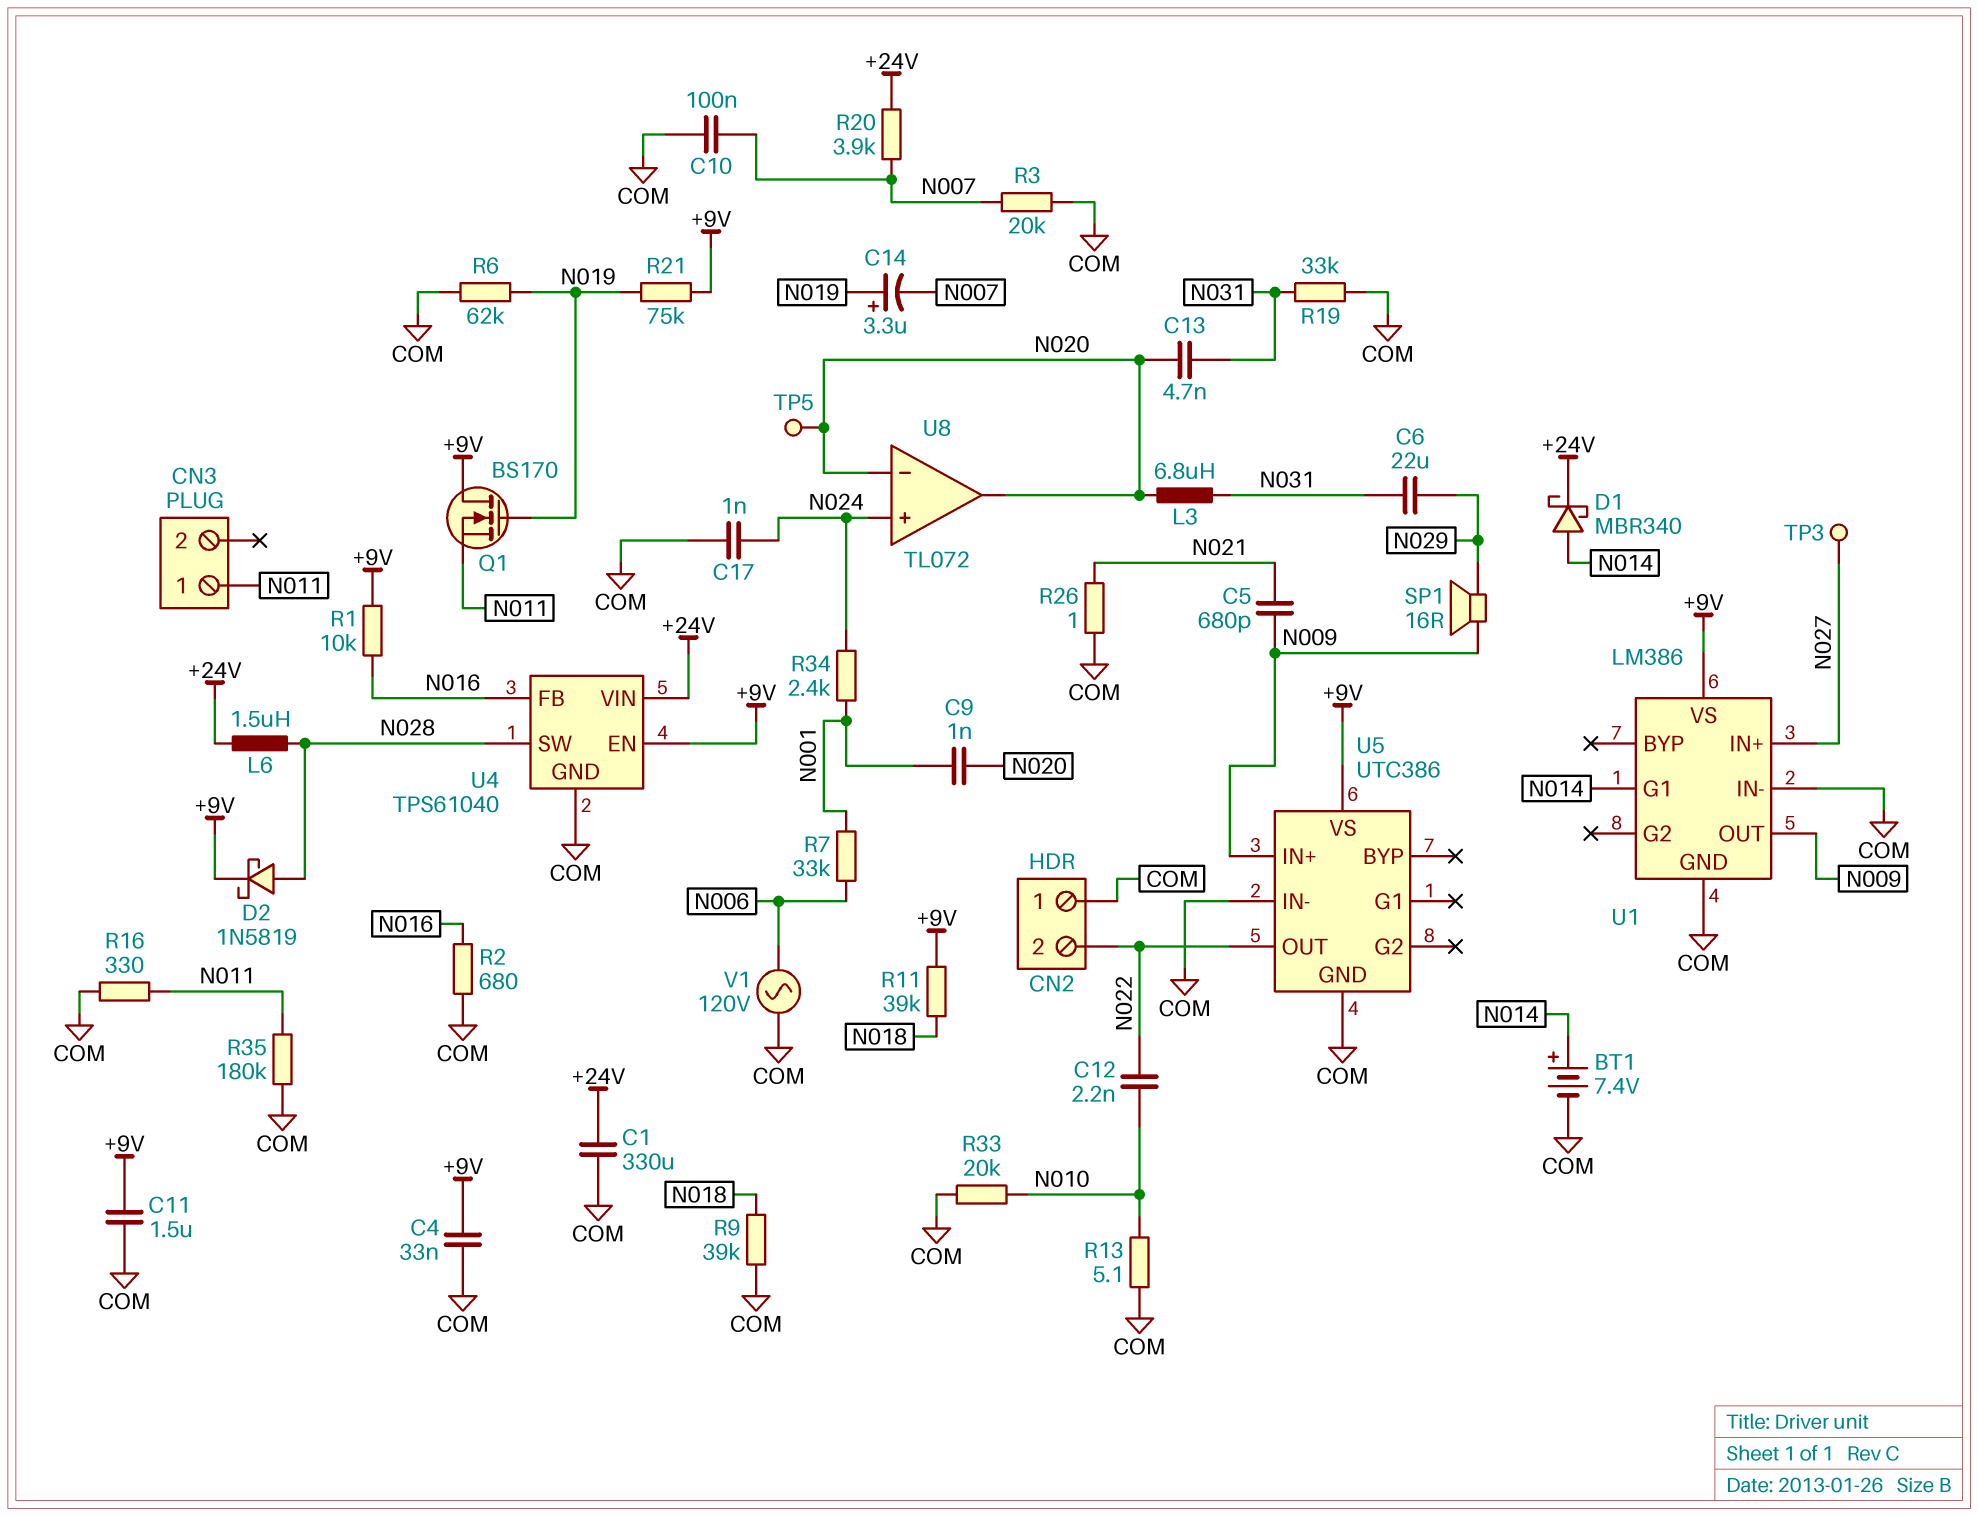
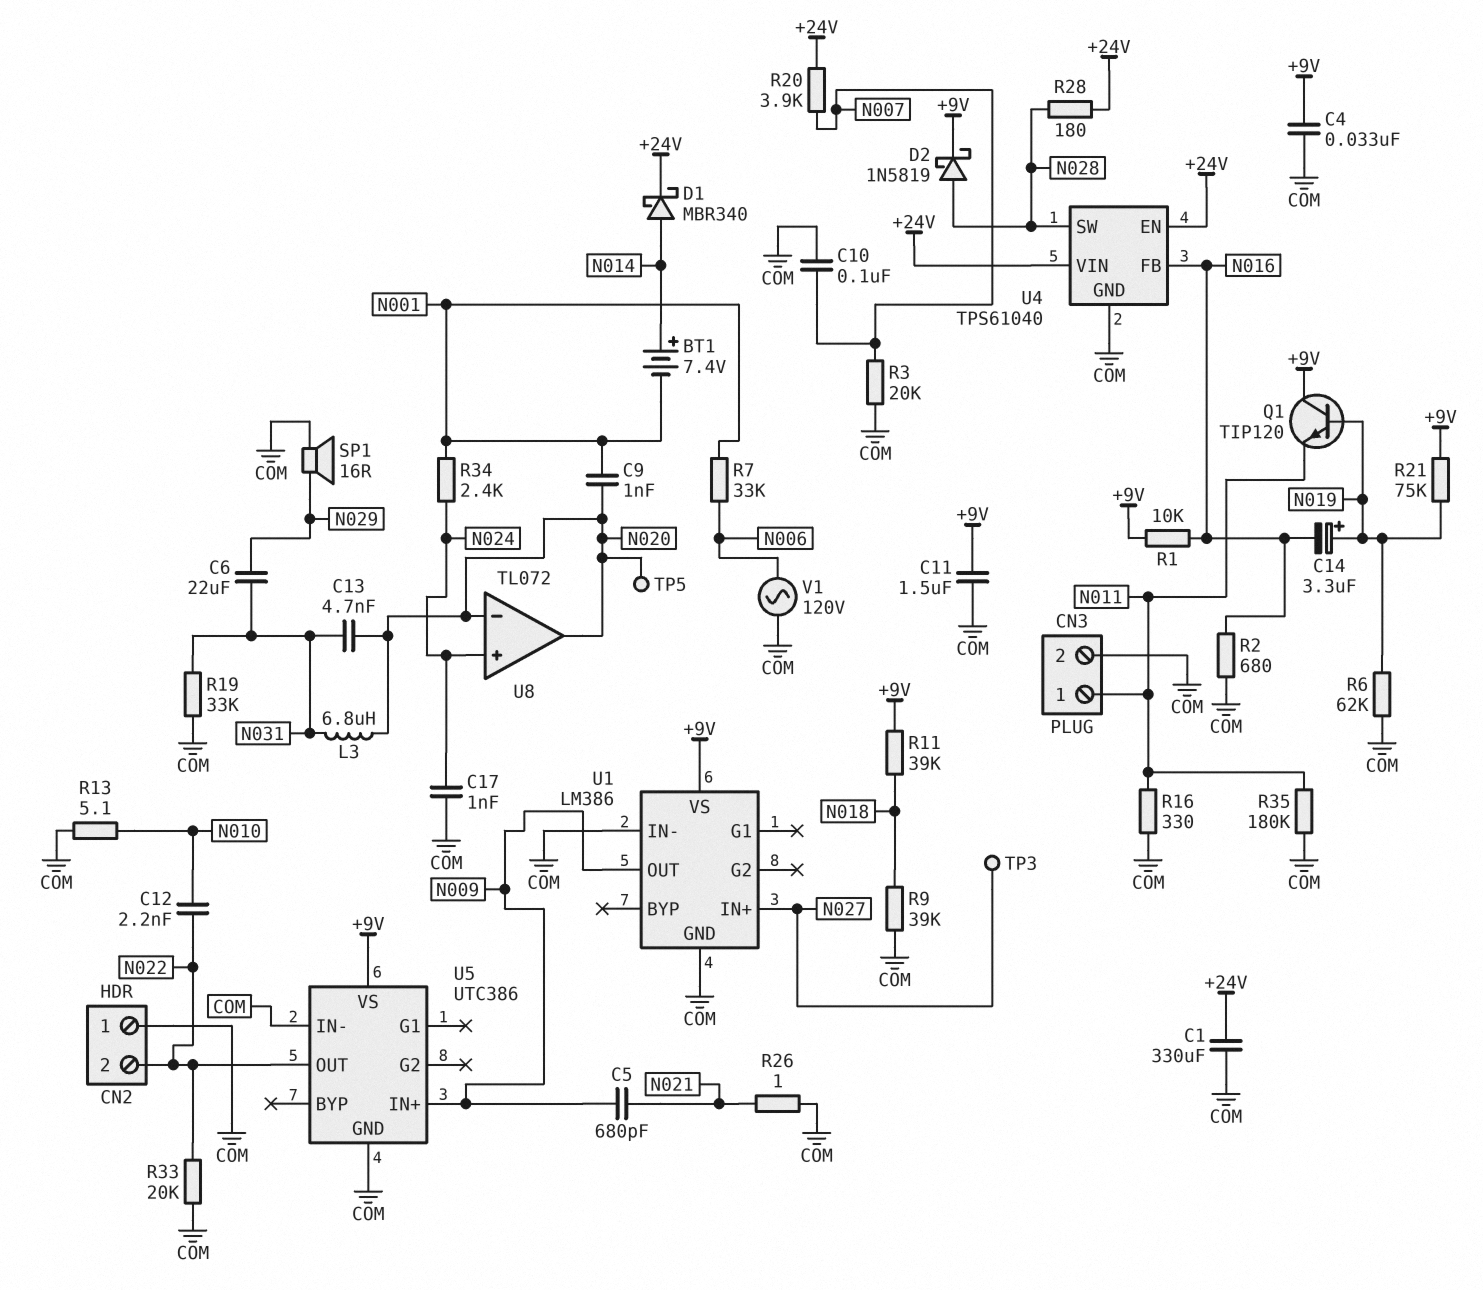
BT1: 7.4V (plus N014, minus COM) -> 7.4V (plus N014, minus N001)
C14: 3.3uF (plus N019, minus N007) -> 3.3uF (plus N019, minus N016)
CN3 pin 2: none -> COM
L6: 1.5uH (+24V, N028) -> none
Q1: NMOS BS170 (G N019, D +9V, S N011) -> NPN TIP120 (B N019, C +9V, E N011)
R28: none -> 180 (+24V, N028)
R33: 20k (COM, N010) -> 20k (COM, N022)
SP1: speaker 16R (N009, N029) -> speaker 16R (COM, N029)
U1 pin G1: N014 -> none
U4 pin EN: +9V -> +24V

